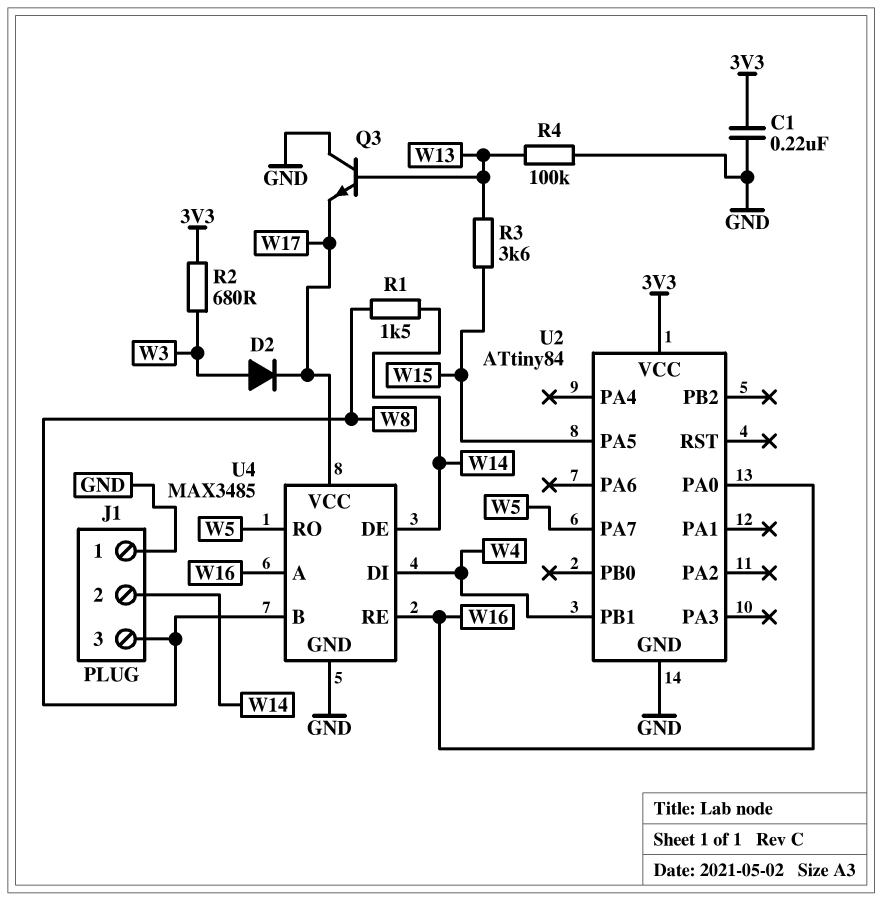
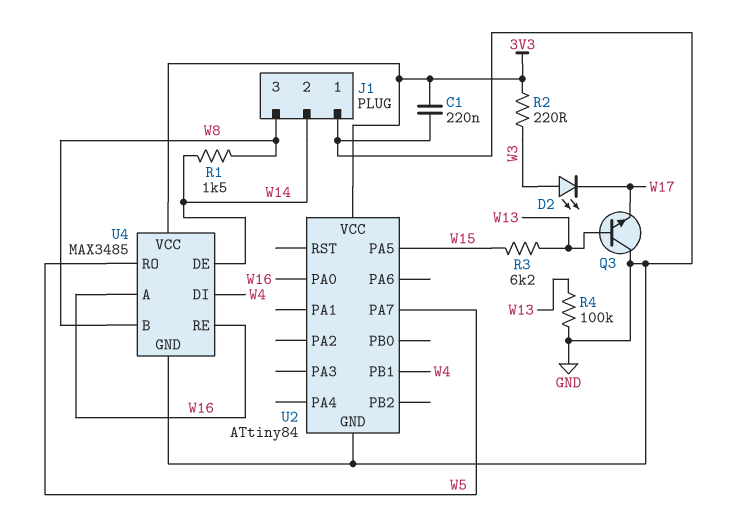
D2: diode (A W3, K W17) -> LED (A W3, K W17)
R2: 680 (3V3, W3) -> 220 (3V3, W3)
R3: 3.6k (W13, W15) -> 6.2k (W13, W15)
U4 pin VCC: W17 -> 3V3

